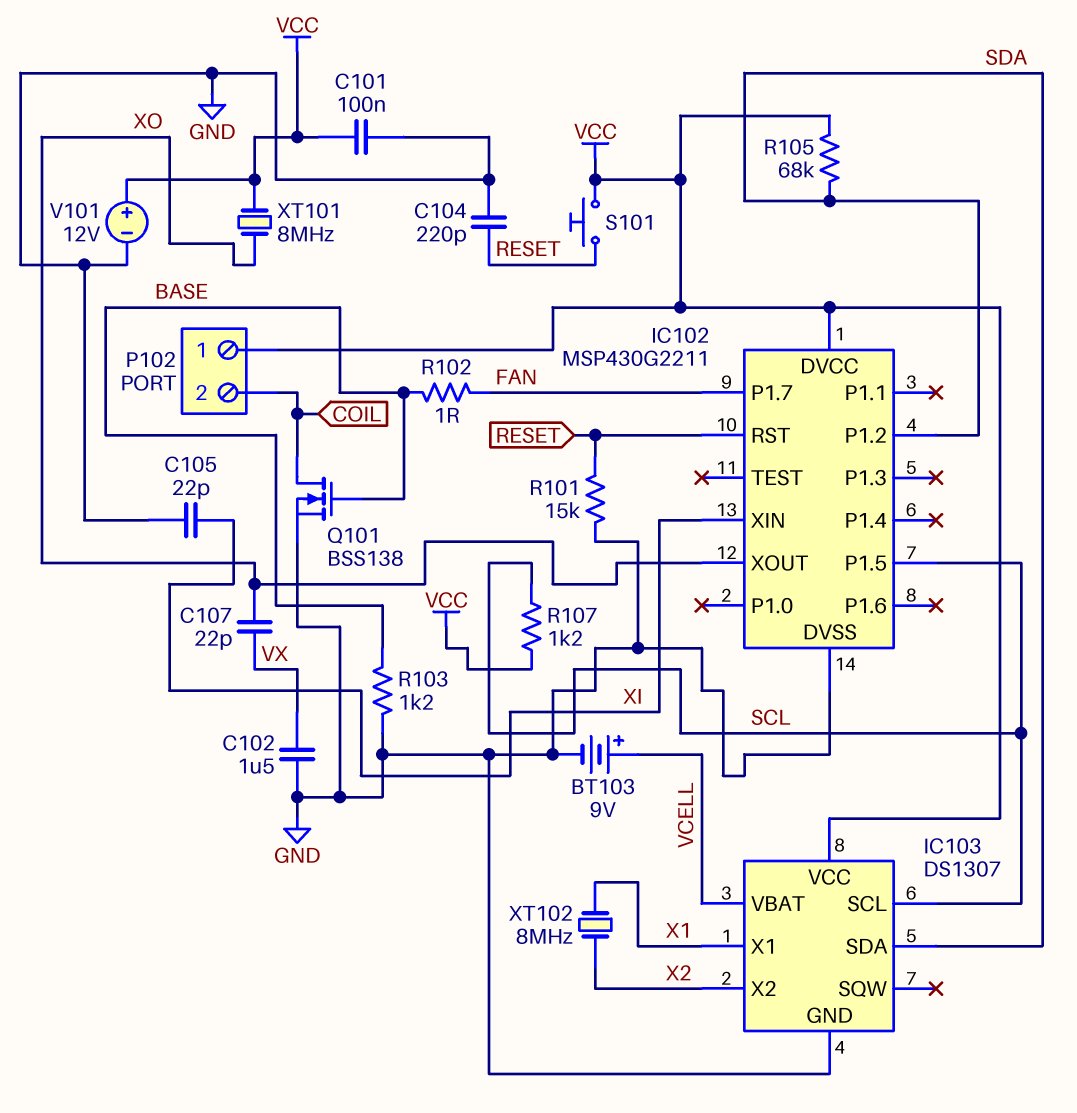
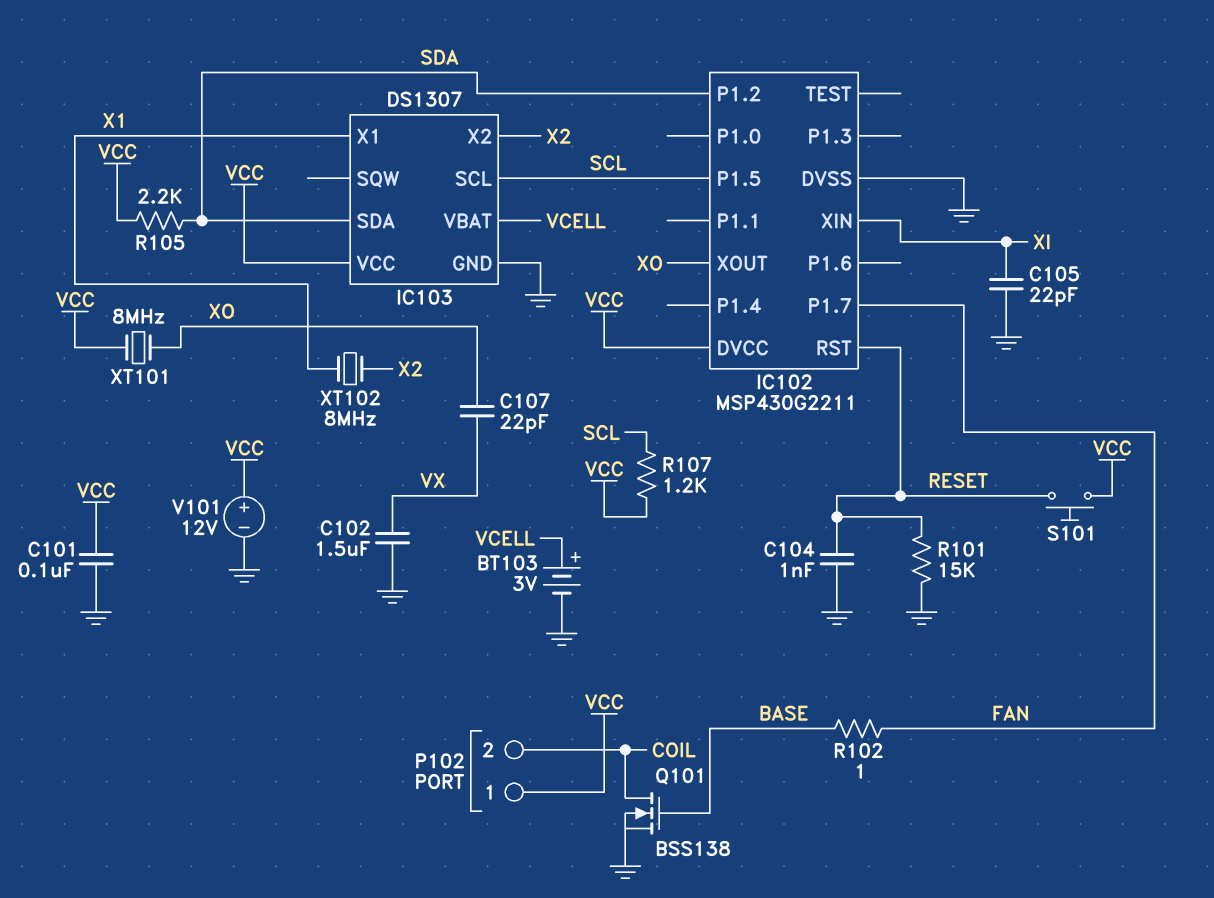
BT103: 9V (plus VCELL, minus GND) -> 3V (plus VCELL, minus GND)
C104: 220pF (GND, RESET) -> 1nF (GND, RESET)
R103: 1.2k (BASE, GND) -> none
R105: 68k (SDA, VCC) -> 2.2k (SDA, VCC)

